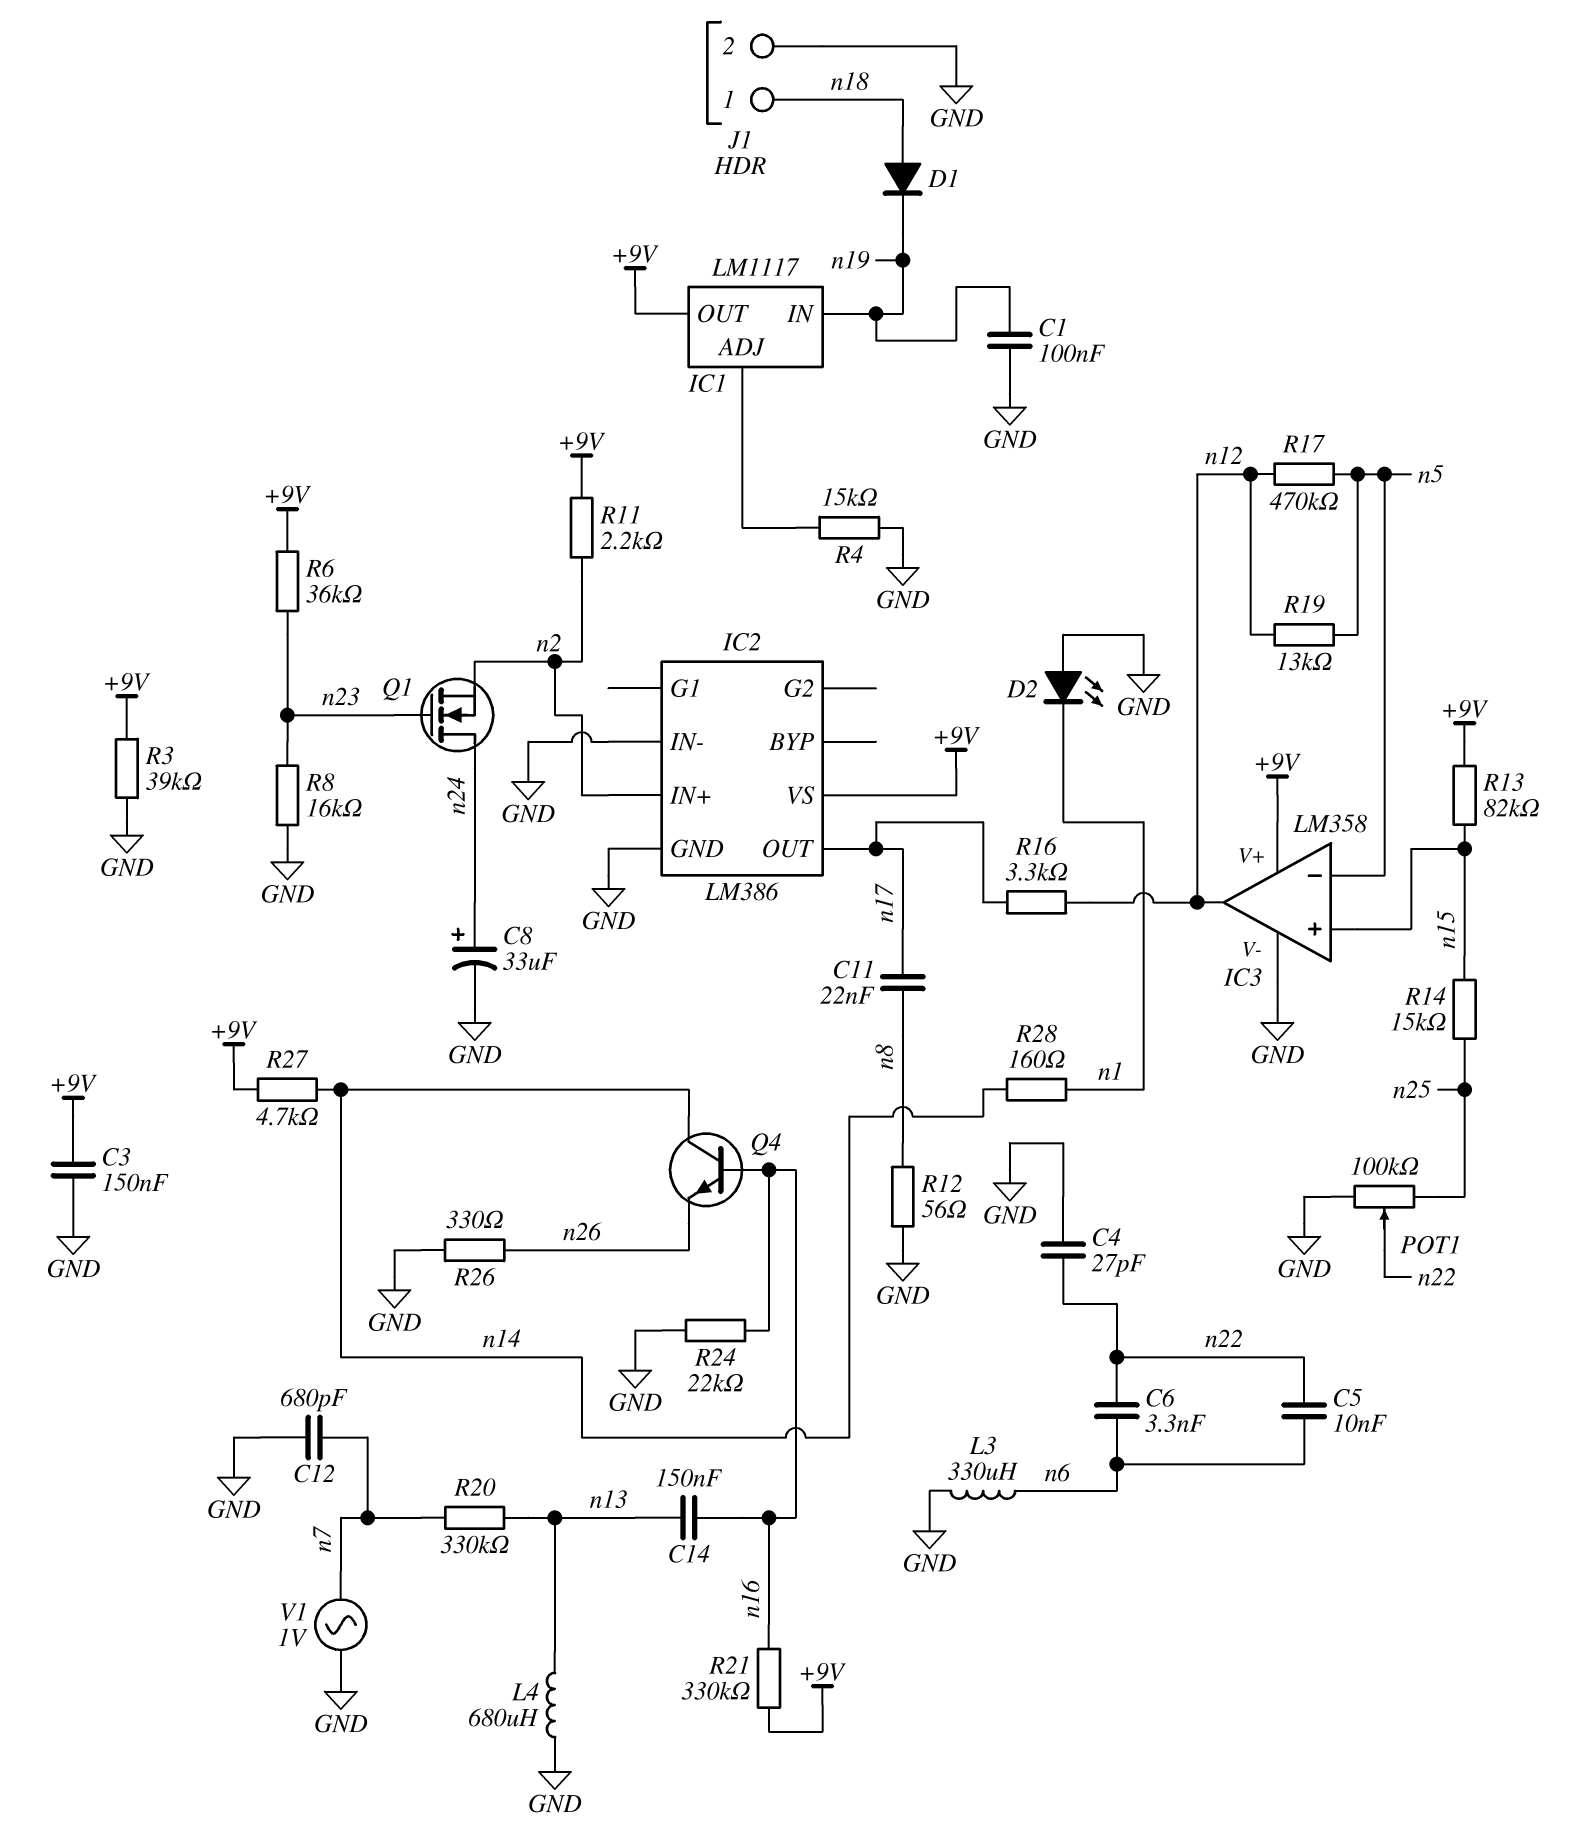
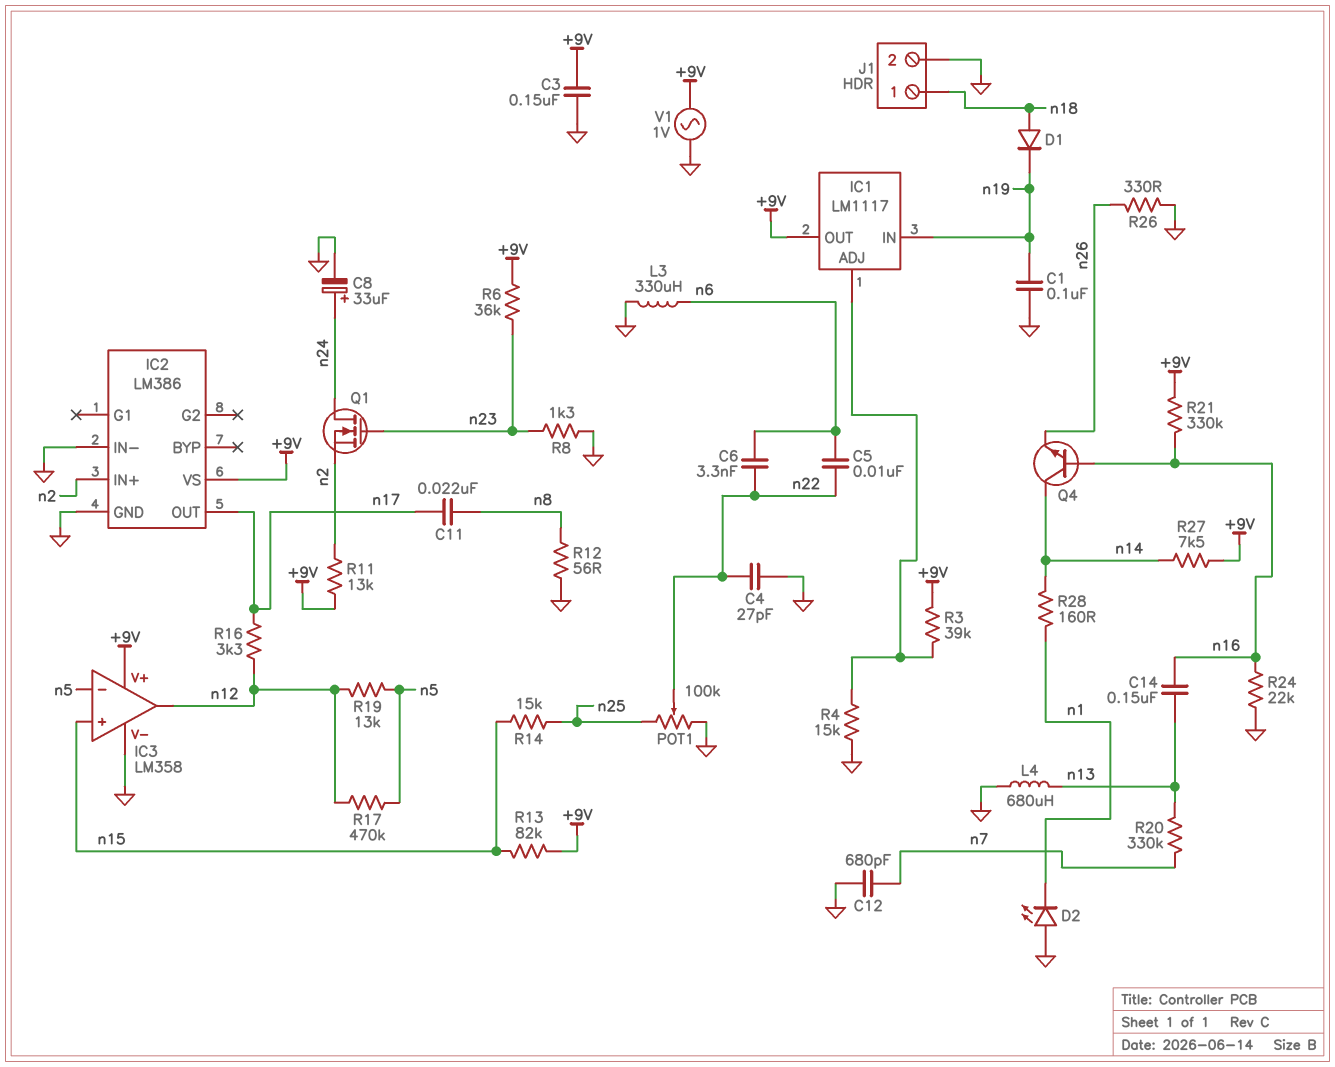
R3: 39k (+9V, GND) -> 39k (+9V, IC1/ADJ)
R8: 16k (GND, n23) -> 1.3k (GND, n23)
R11: 2.2k (+9V, n2) -> 13k (+9V, n2)
R27: 4.7k (+9V, n14) -> 7.5k (+9V, n14)
V1: AC 1V (GND, n7) -> AC 1V (+9V, GND)

